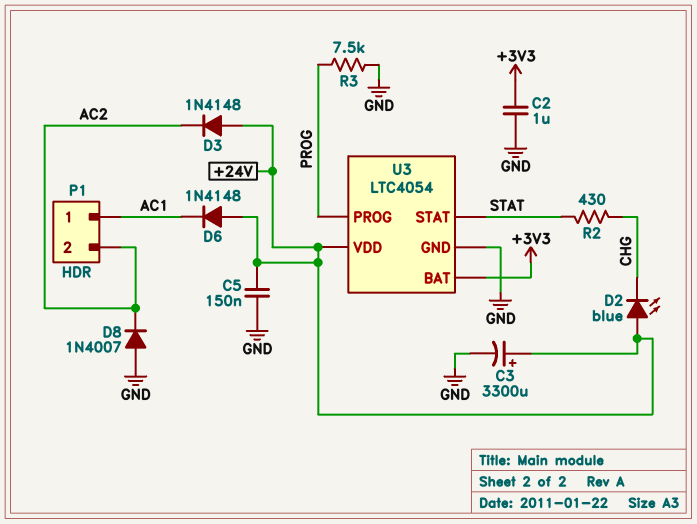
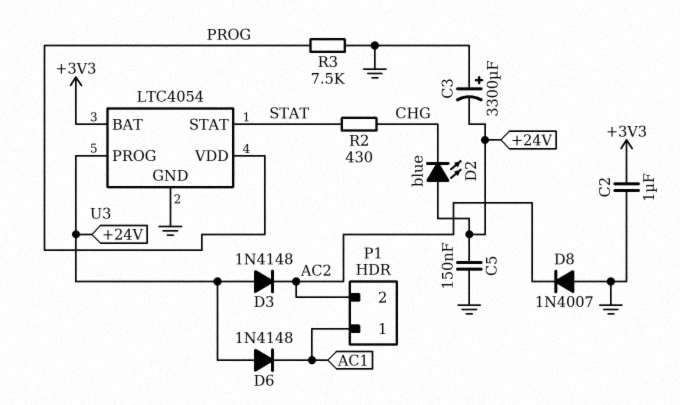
C3: 3300uF (plus +24V, minus GND) -> 3300uF (plus GND, minus +24V)
U3 pin PROG: PROG -> +24V
U3 pin VDD: +24V -> PROG

